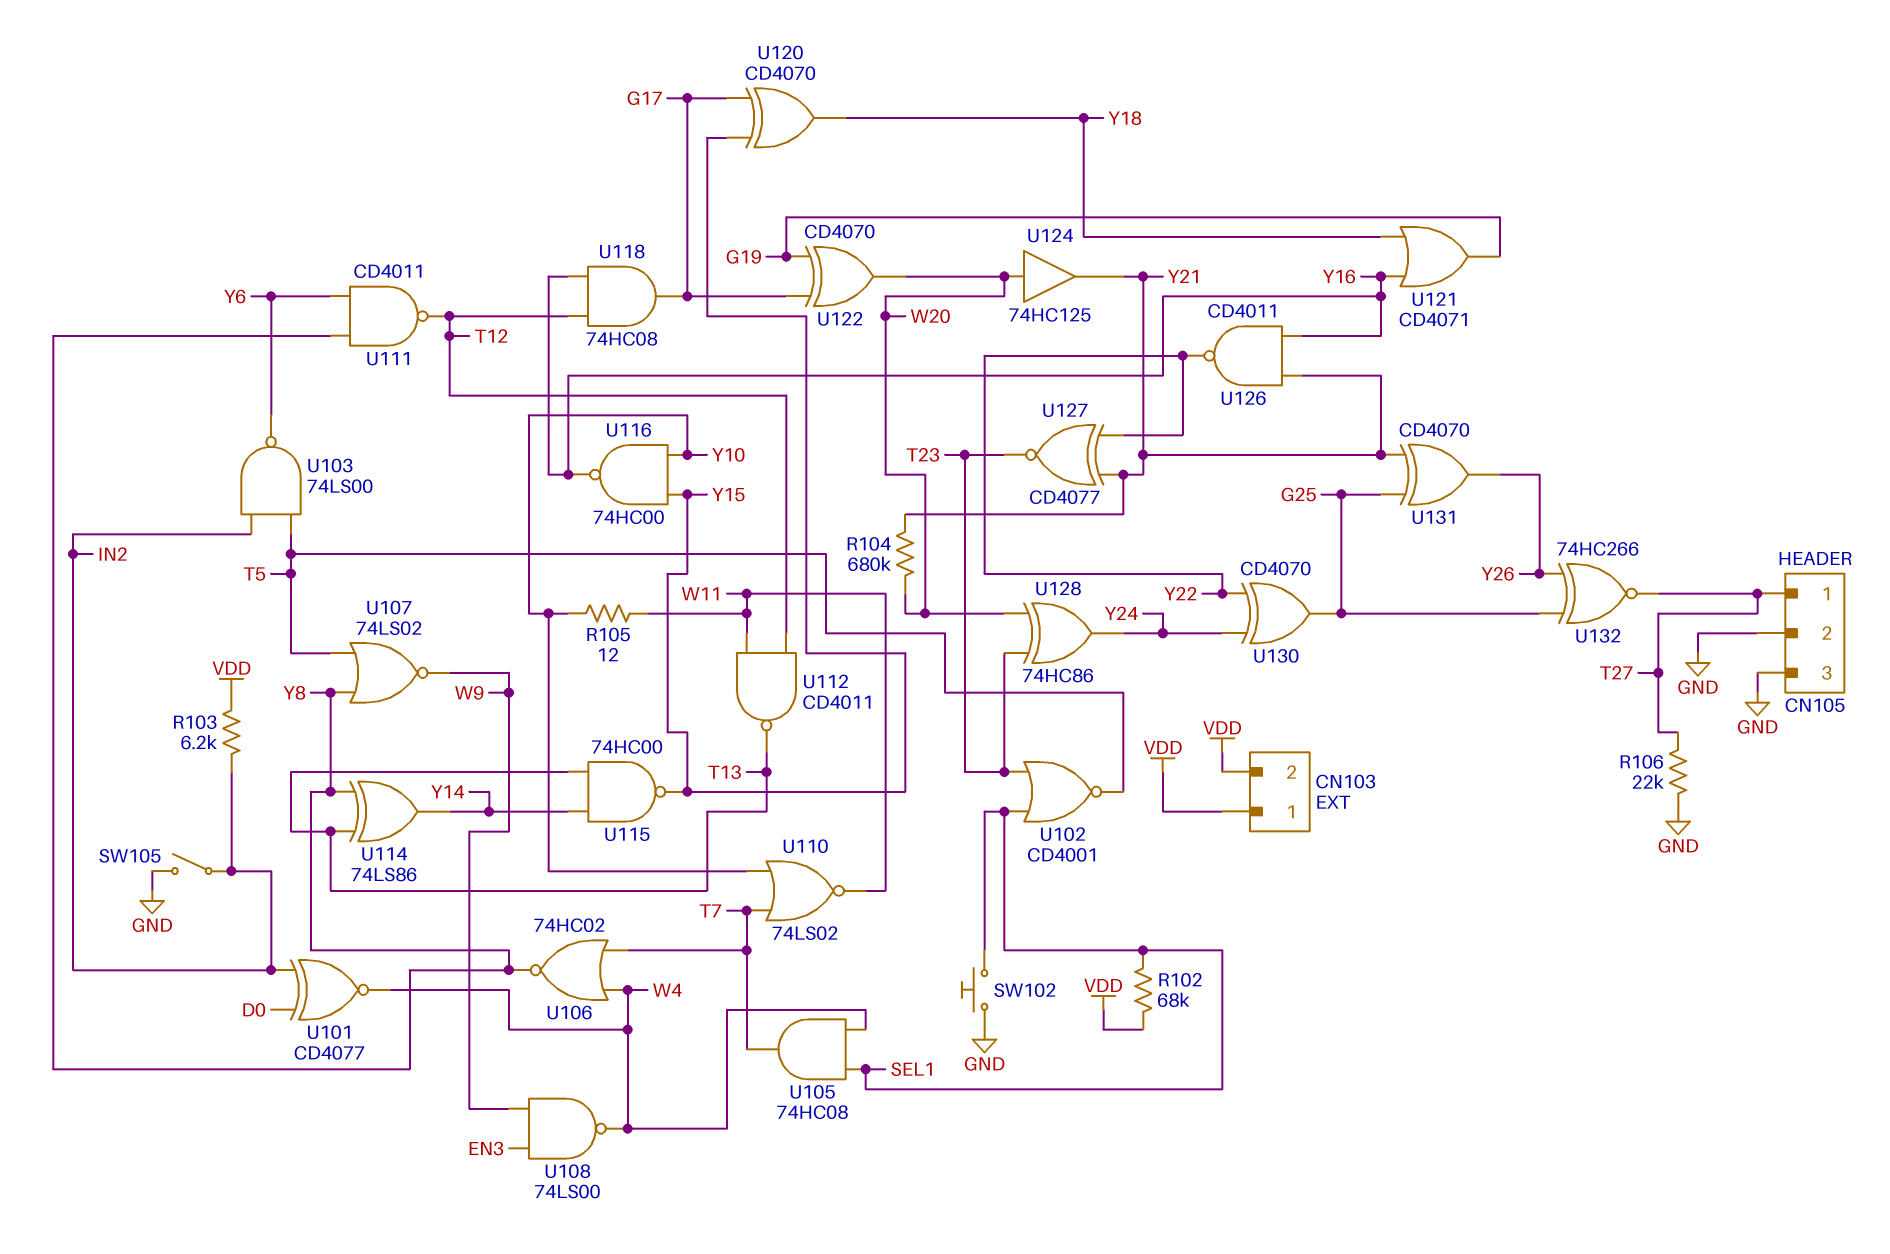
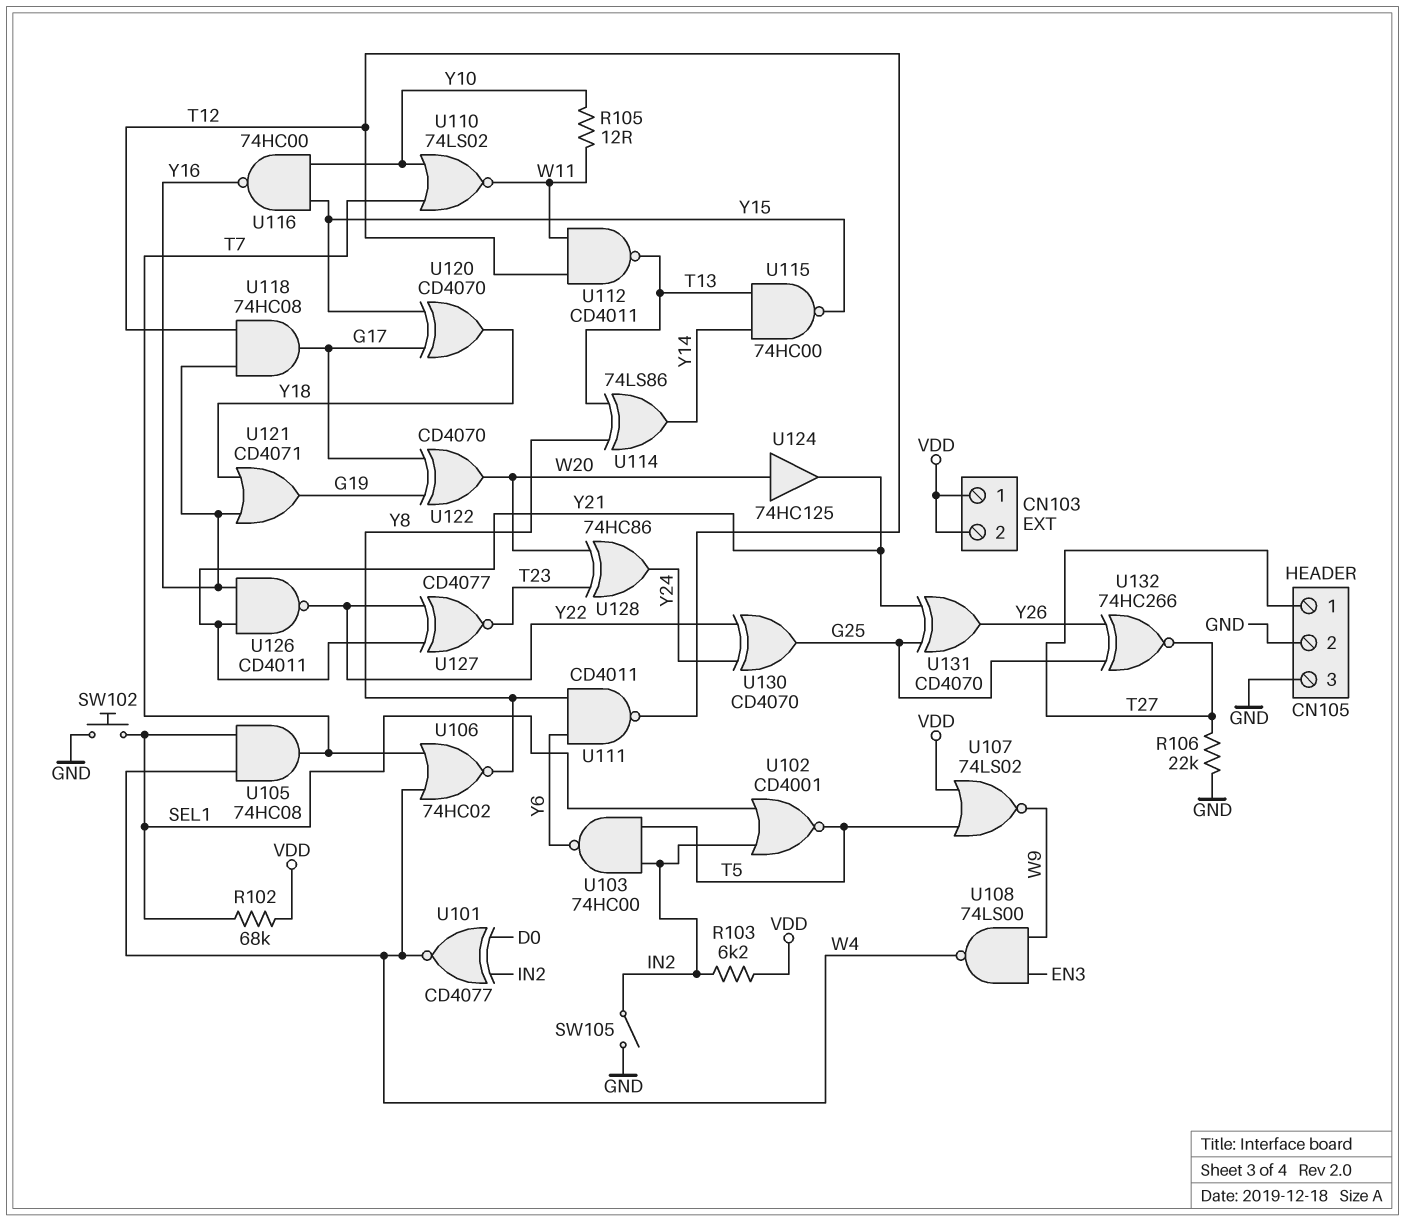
R104: 680k (W20, Y21) -> none
U102: NOR CD4001 (in SEL1, in T23, out T5) -> NOR CD4001 (in IN2, in SEL1, out T5)
U103: NAND 74LS00 (in IN2, in T5, out Y6) -> NAND 74HC00 (in IN2, in T5, out Y6)
U107: NOR 74LS02 (in T5, in Y8, out W9) -> NOR 74LS02 (in T5, in VDD, out W9)

